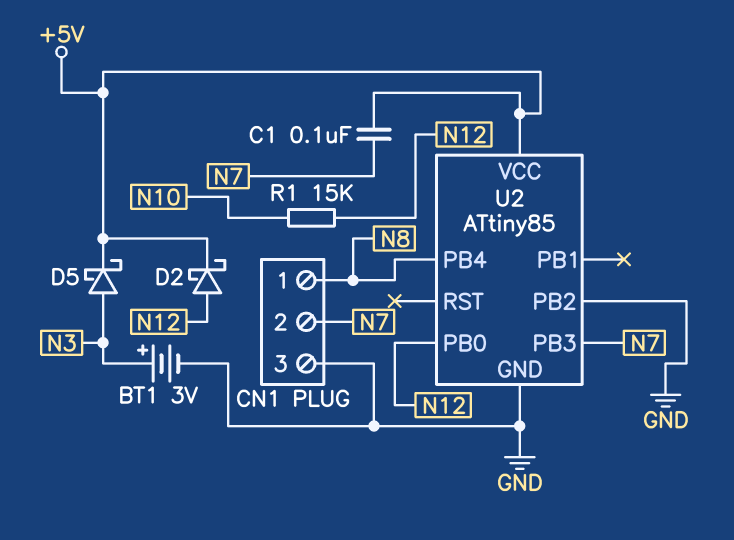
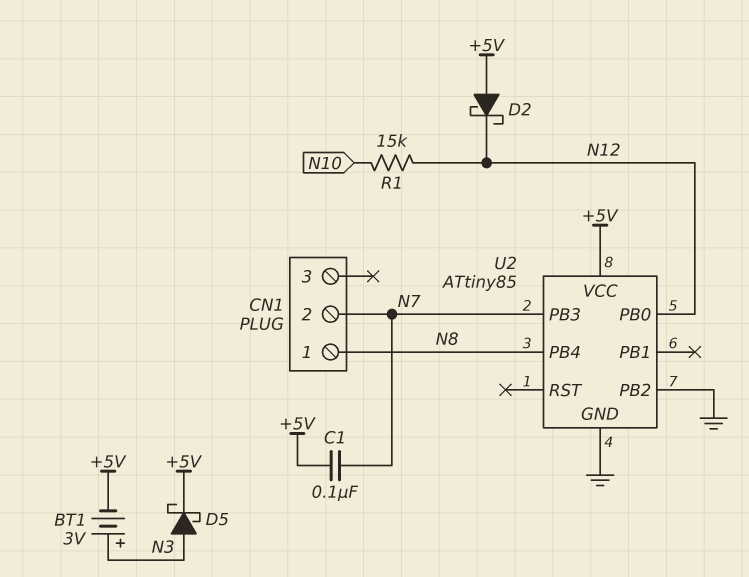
BT1: 3V (plus N3, minus GND) -> 3V (plus N3, minus +5V)
CN1 pin 3: GND -> none
D2: schottky (A N12, K +5V) -> schottky (A +5V, K N12)

